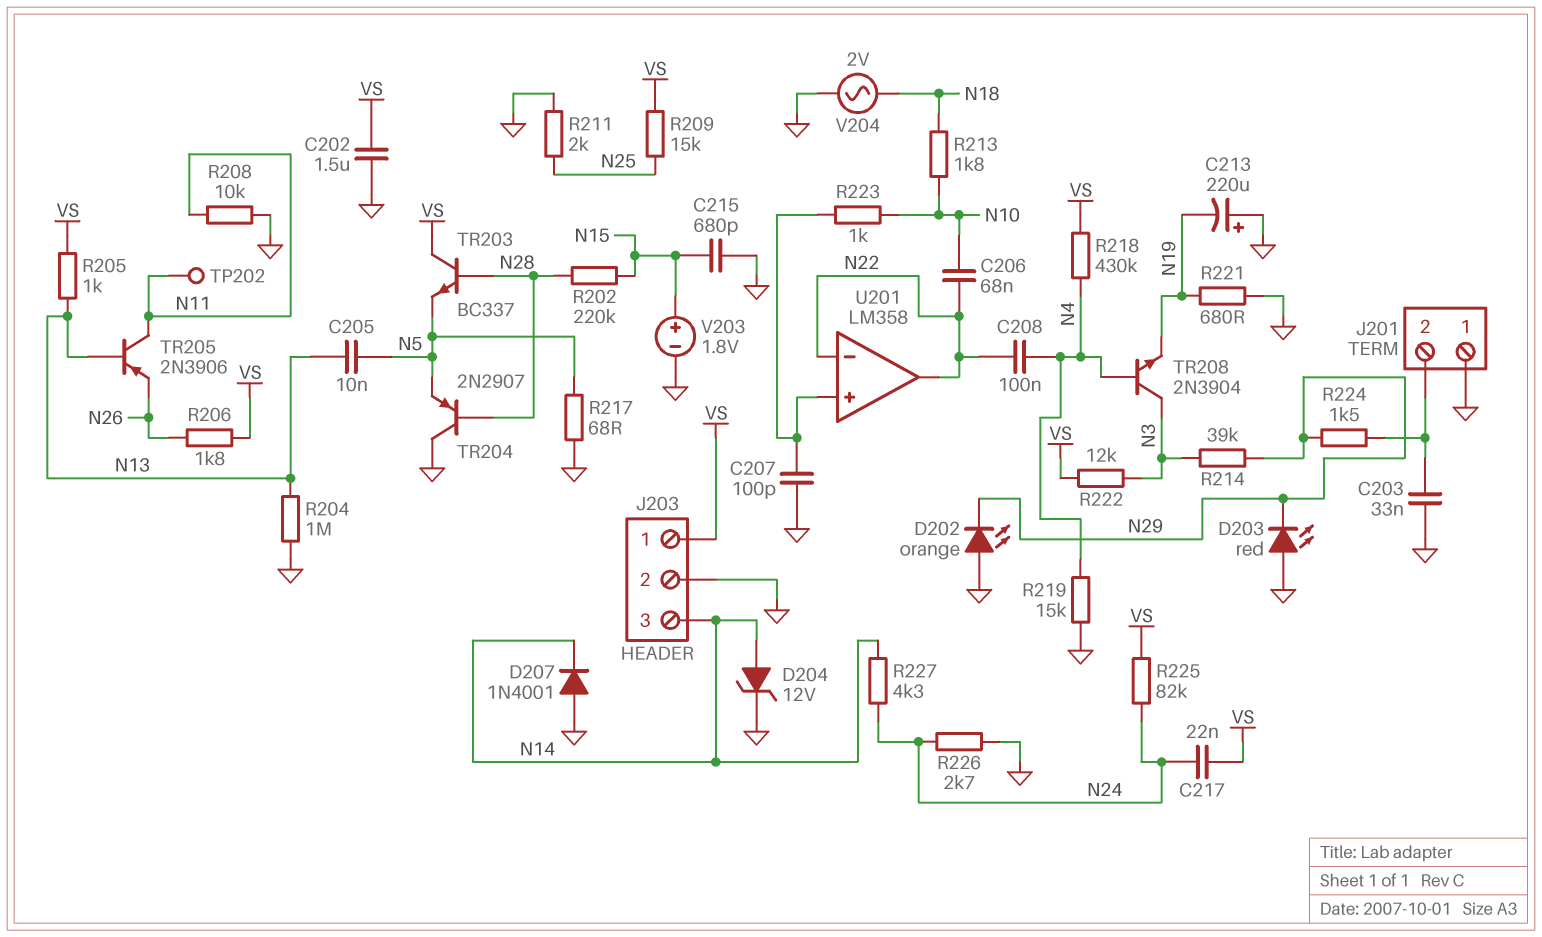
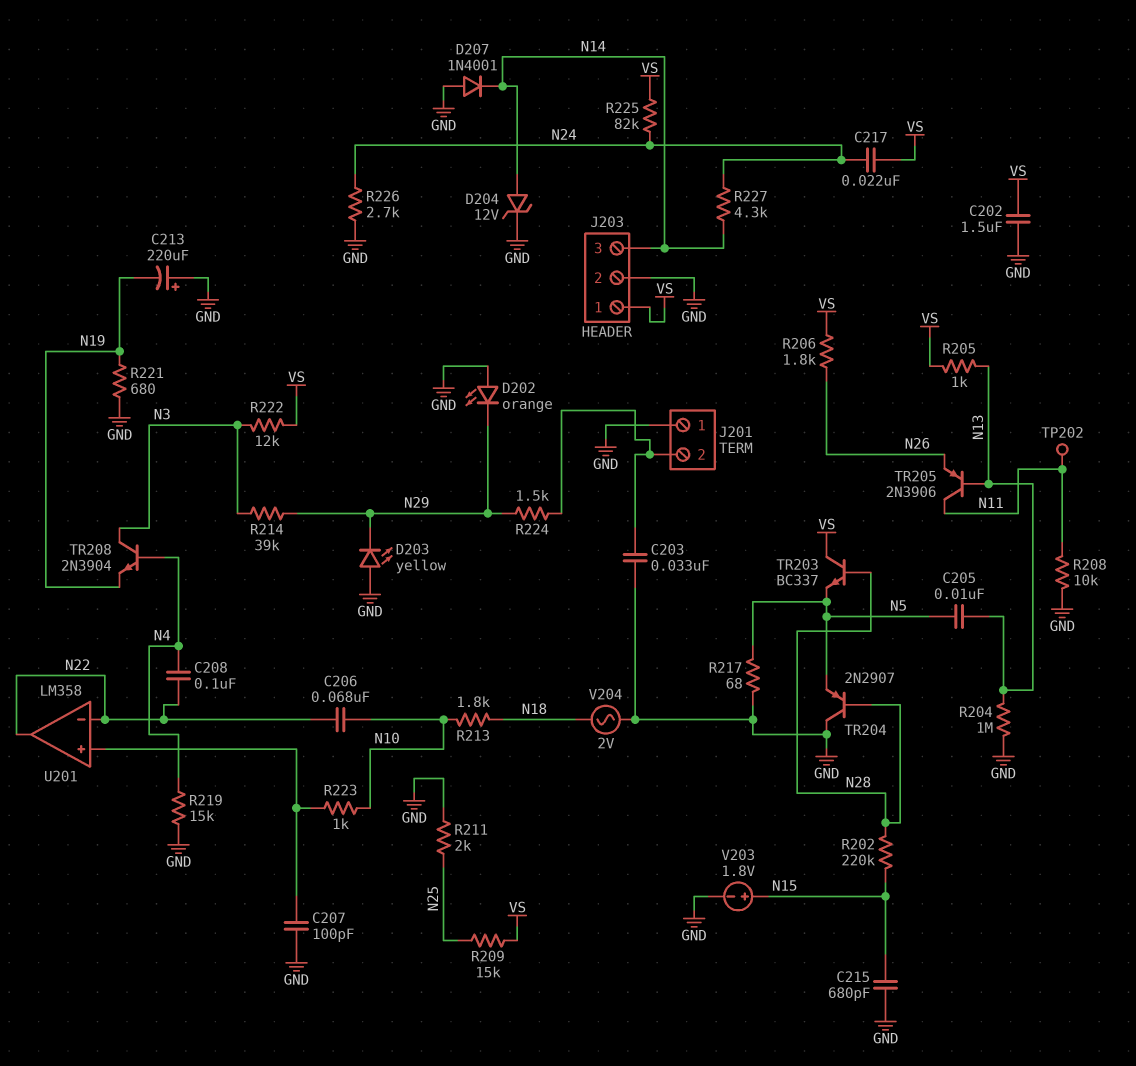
D203: LED red (A GND, K N29) -> LED yellow (A GND, K N29)
R218: 430k (N4, VS) -> none

